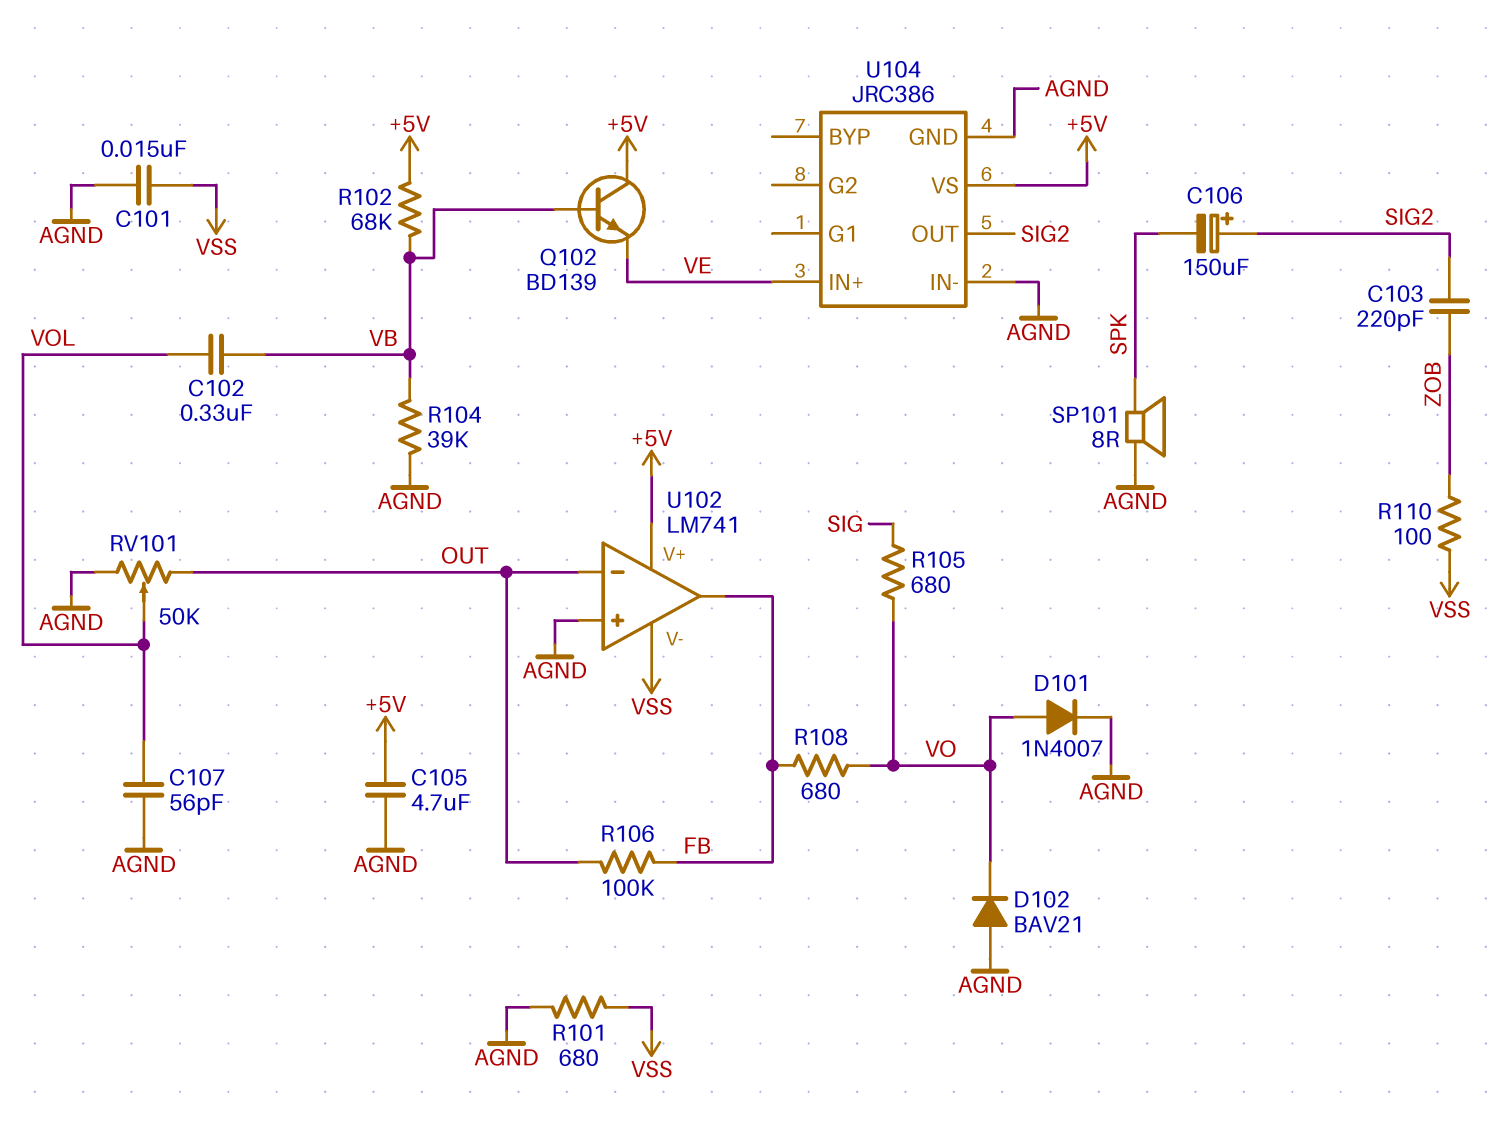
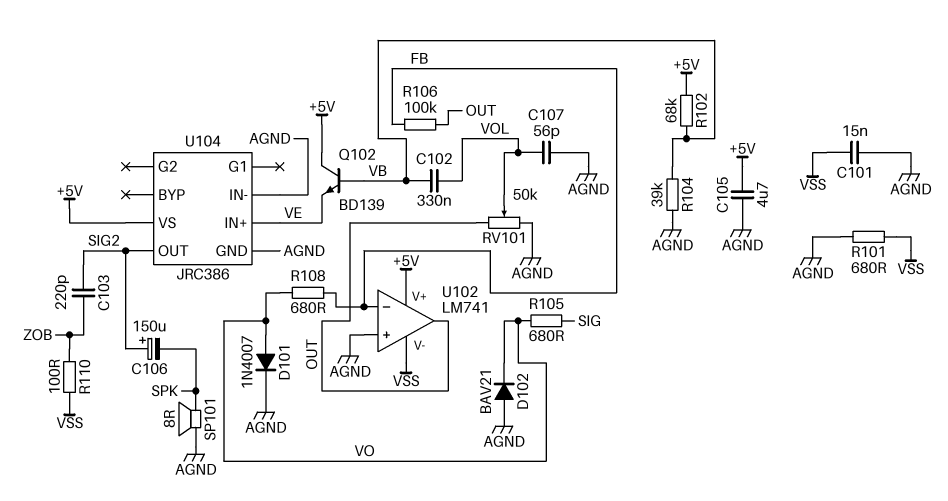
U102 pin in-: OUT -> FB
U102 pin out: FB -> OUT

